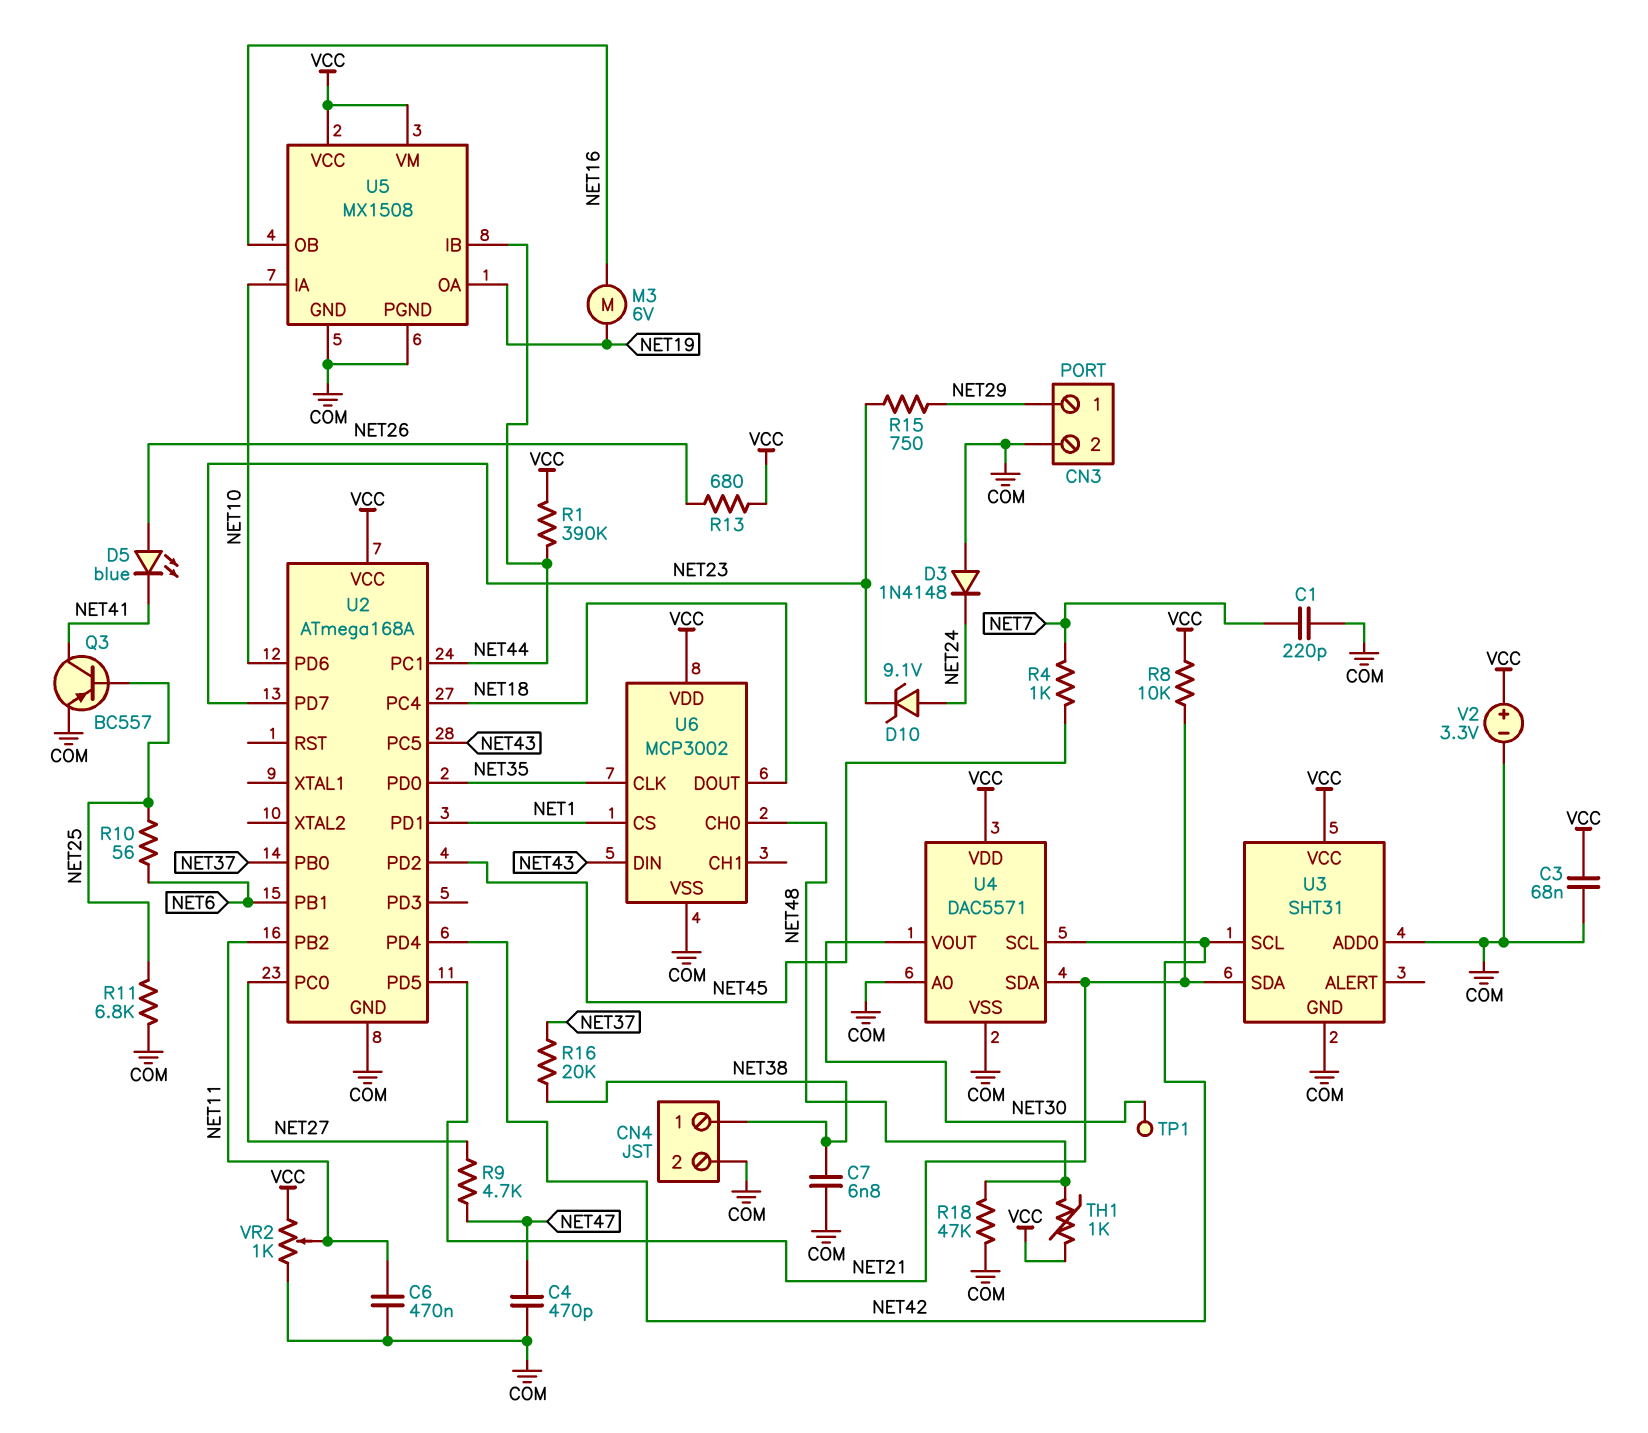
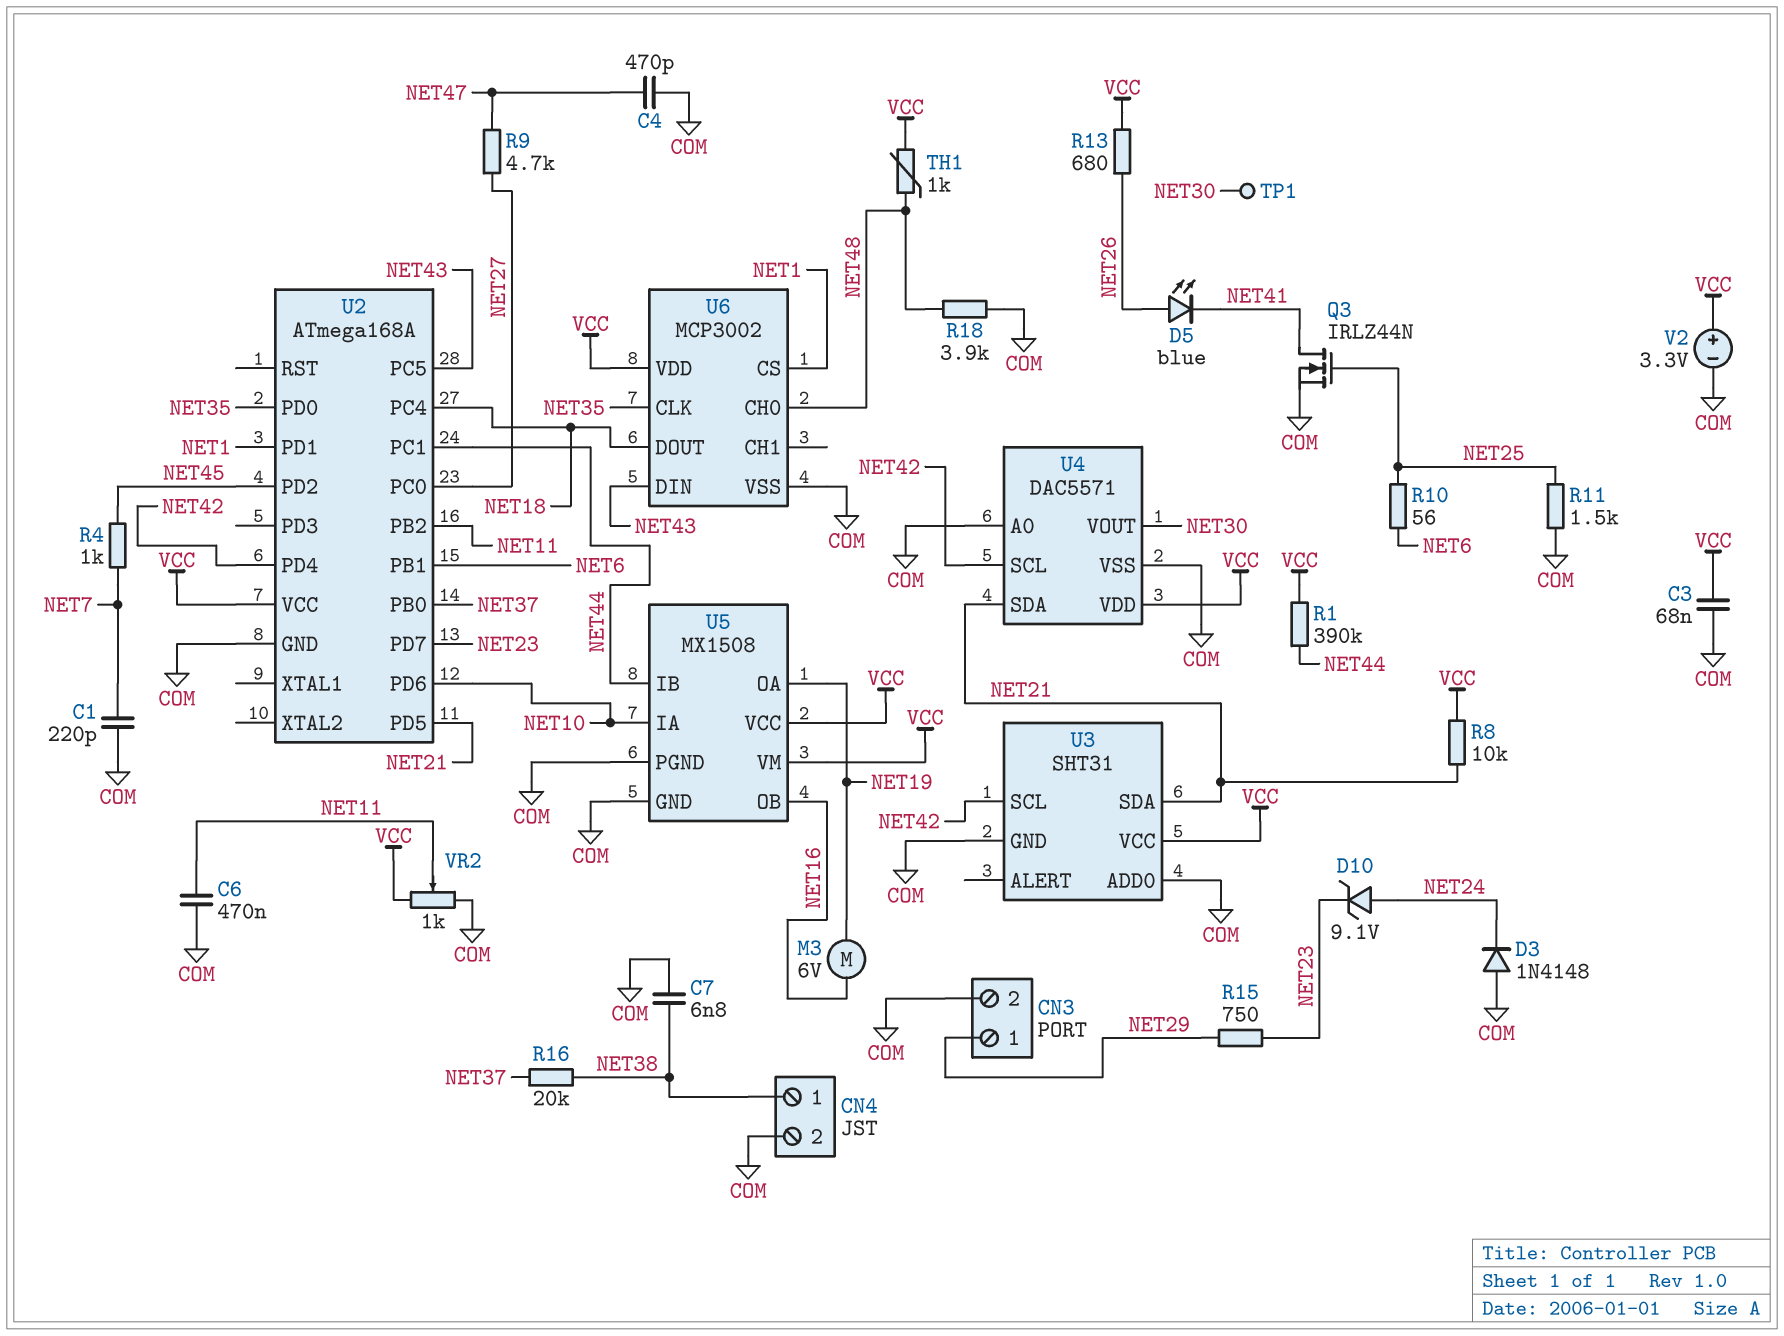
Q3: PNP BC557 (B NET25, C NET41, E COM) -> NMOS IRLZ44N (G NET25, D NET41, S COM)
R11: 6.8k (COM, NET25) -> 1.5k (COM, NET25)
R18: 47k (COM, NET48) -> 3.9k (COM, NET48)

